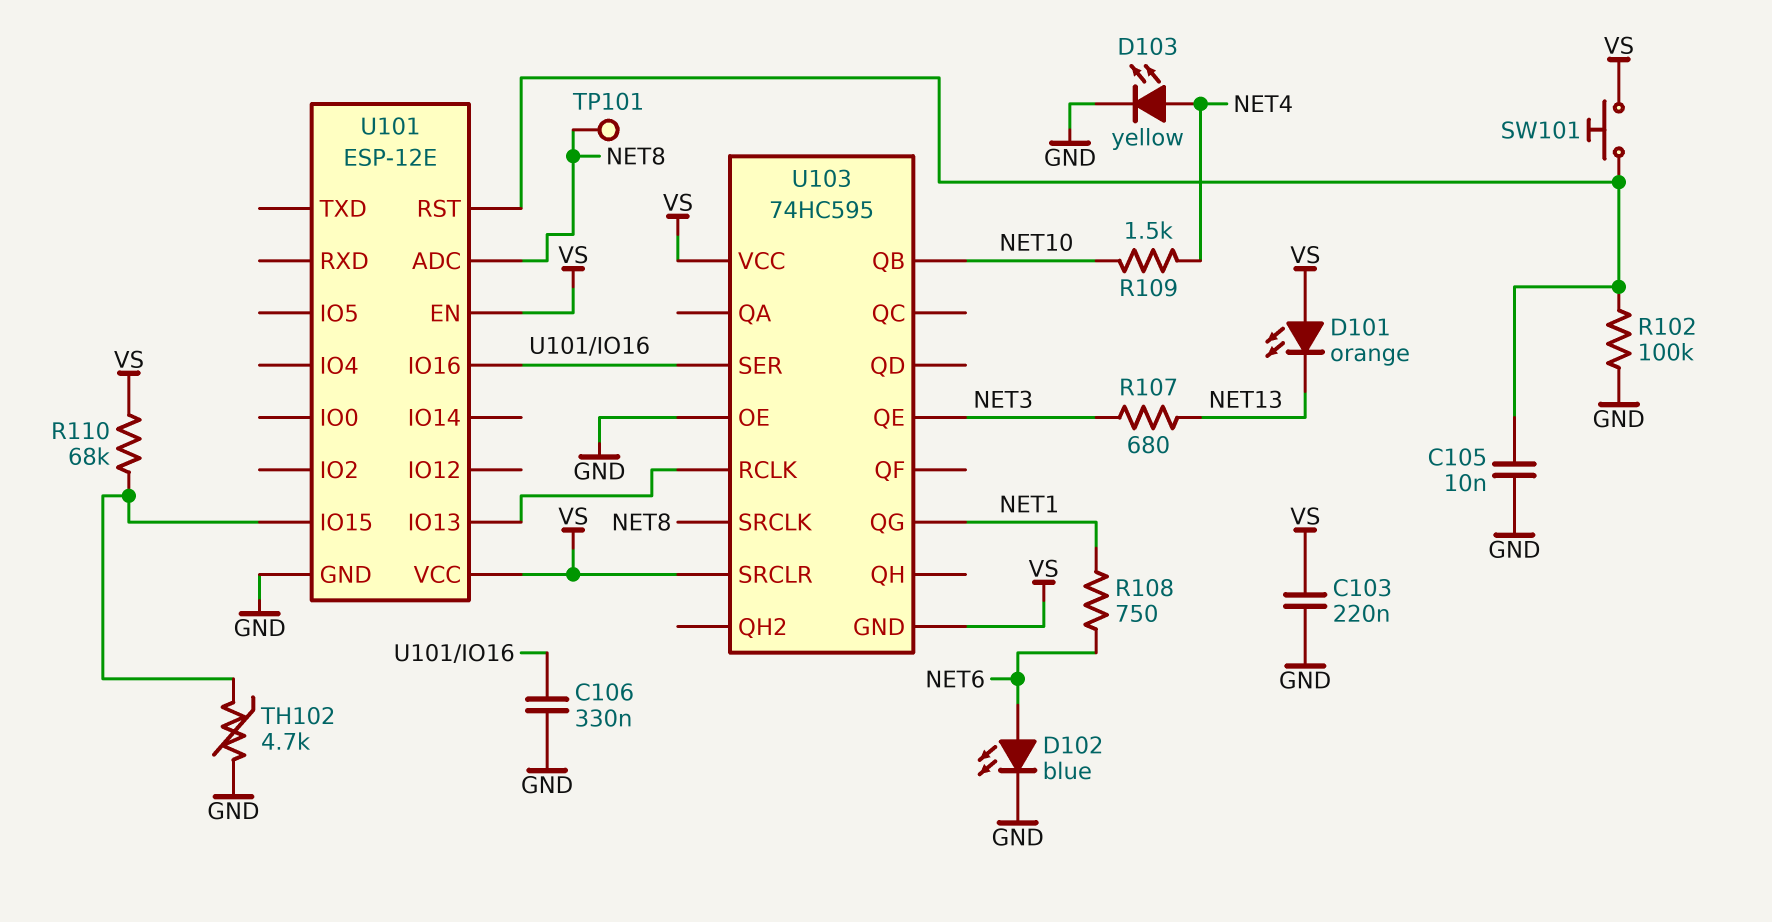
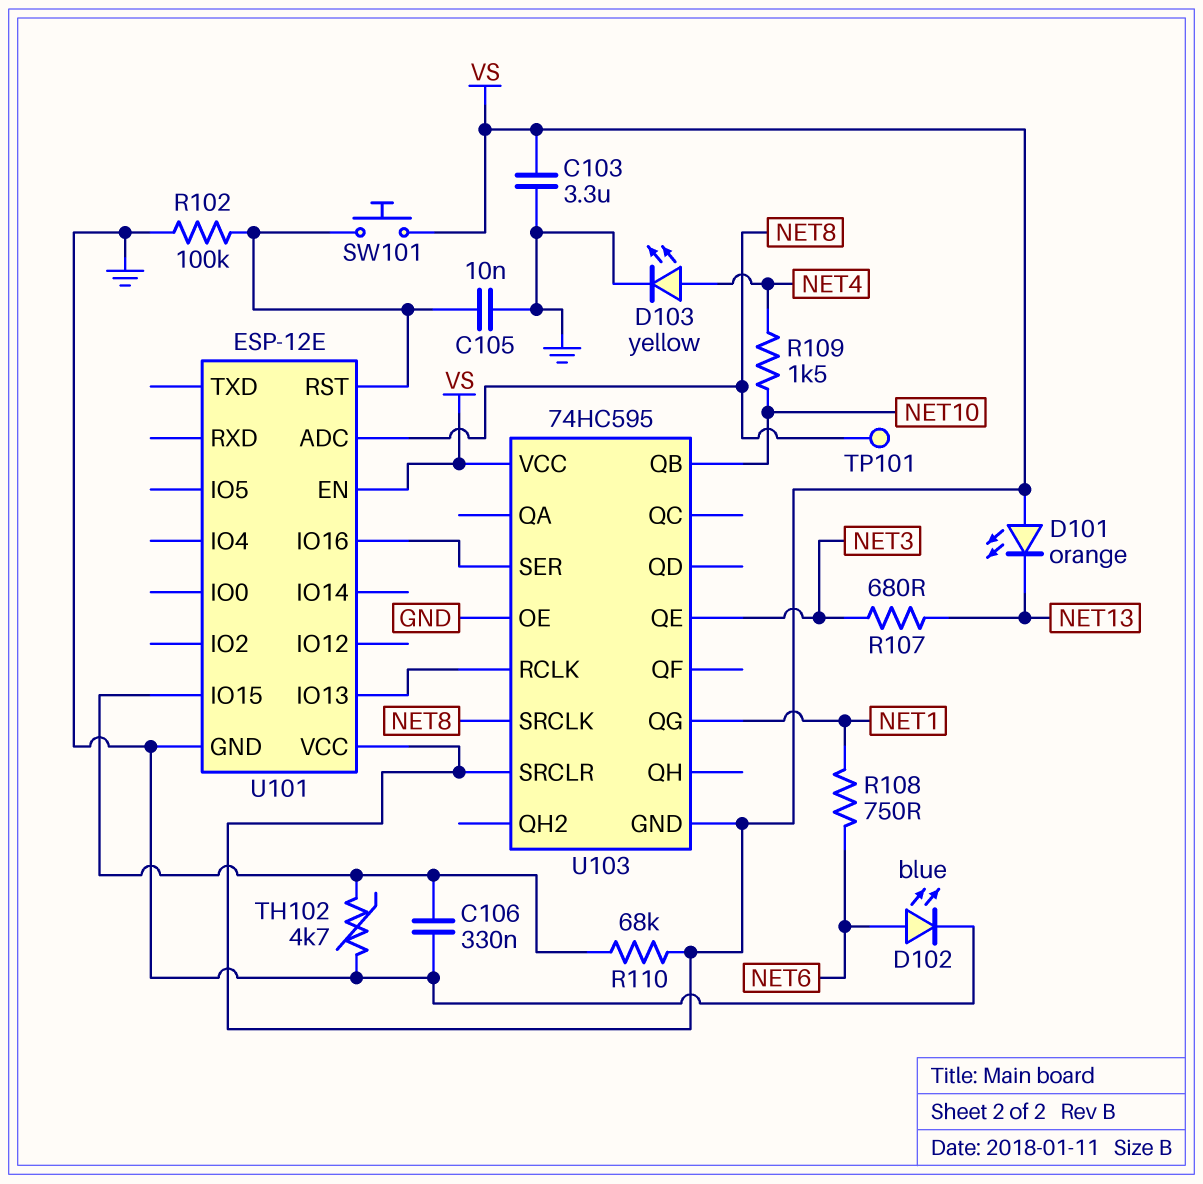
C103: 220nF (GND, VS) -> 3.3uF (GND, VS)
C106: 330nF (GND, U101/IO16) -> 330nF (GND, U101/IO15)

